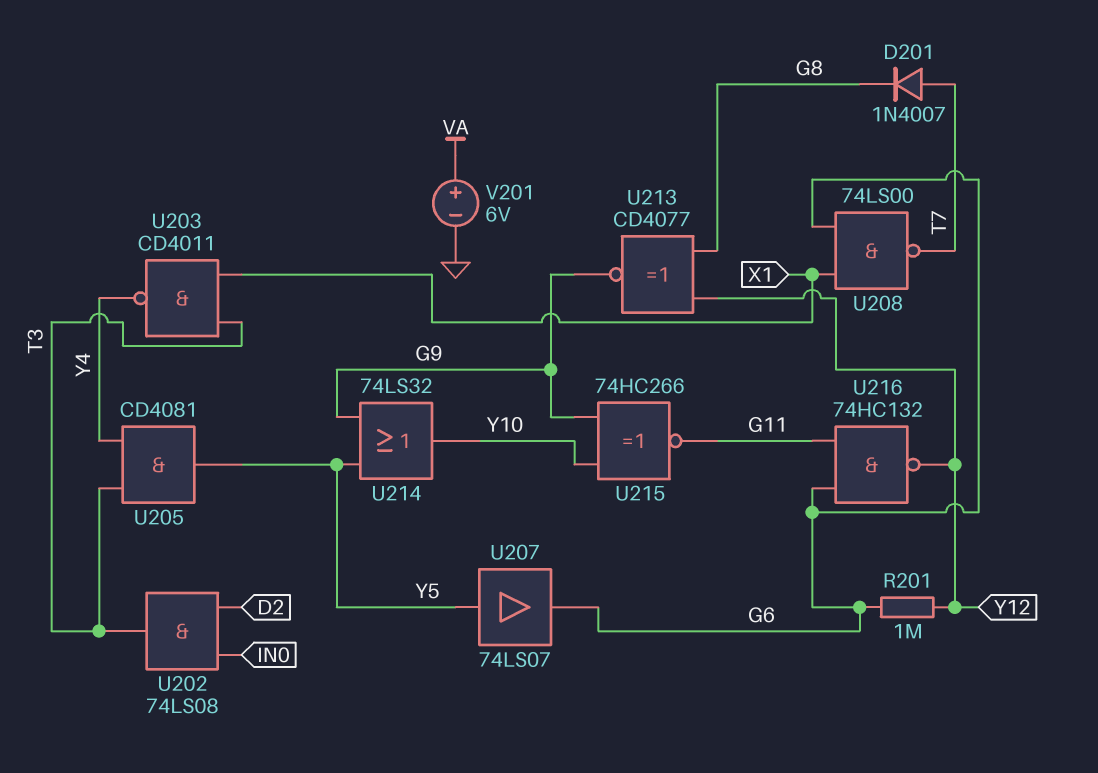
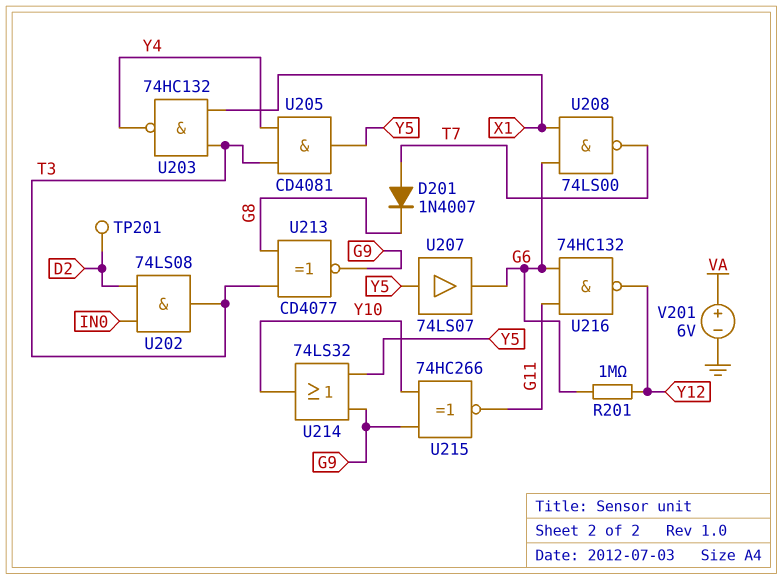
TP201: none -> test point (D2)
U203: NAND CD4011 (in T3, in X1, out Y4) -> NAND 74HC132 (in T3, in X1, out Y4)
U213: XNOR CD4077 (in G8, in Y12, out G9) -> XNOR CD4077 (in G8, in T3, out G9)

